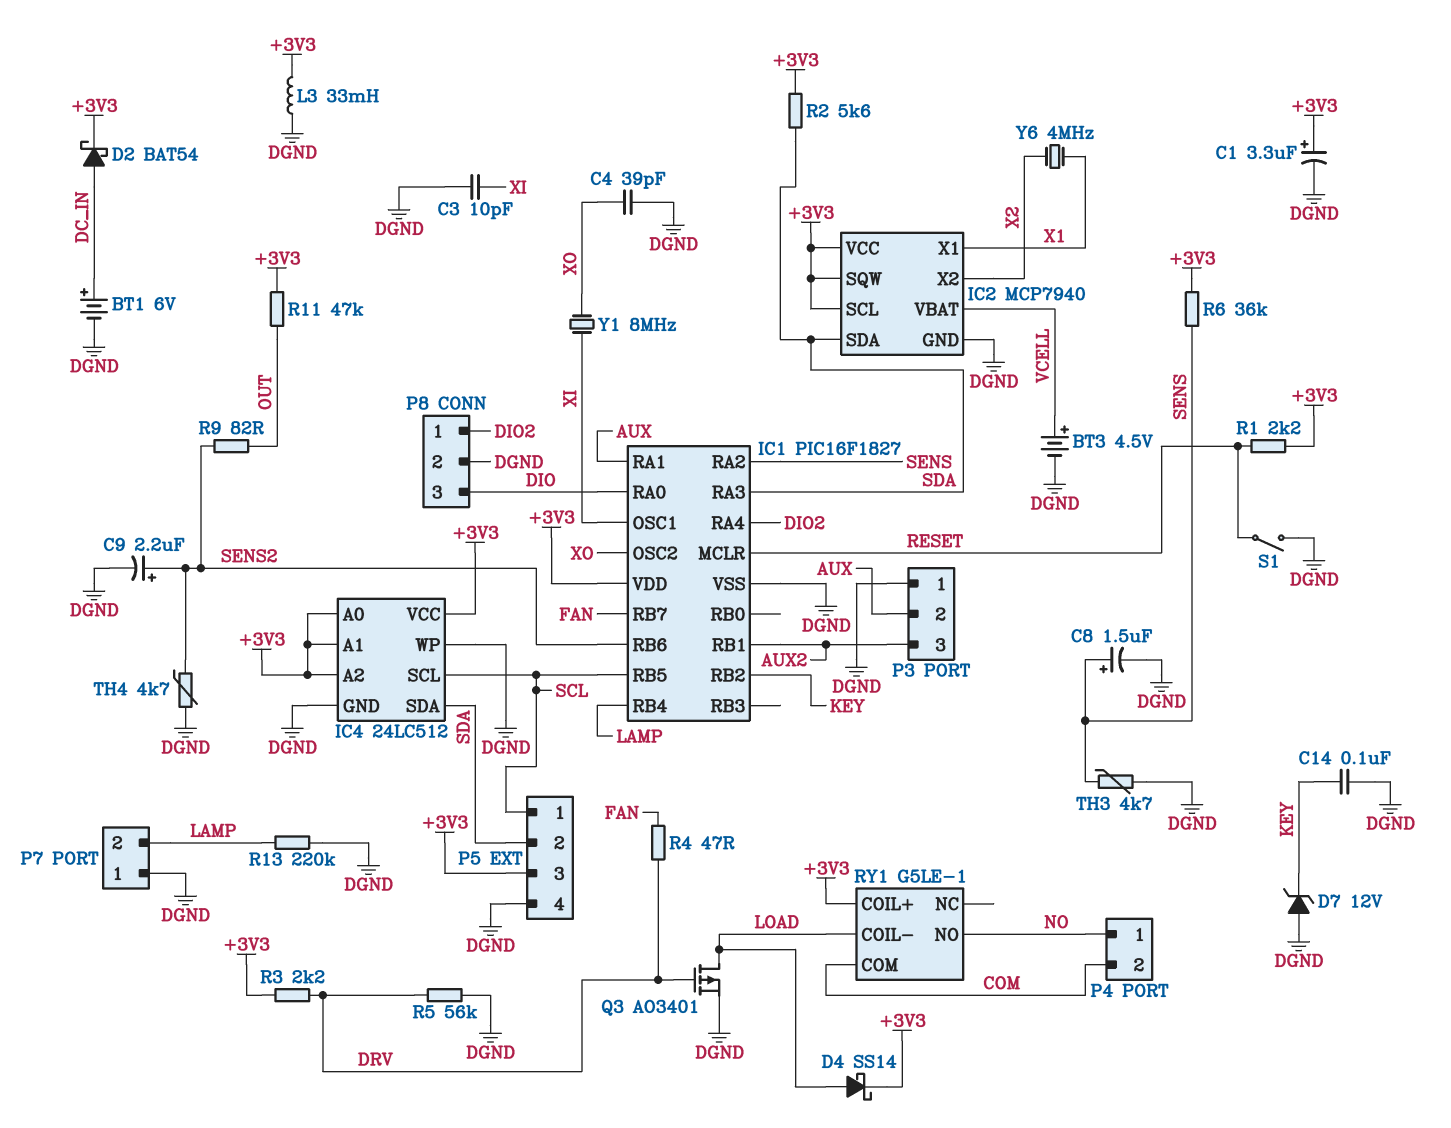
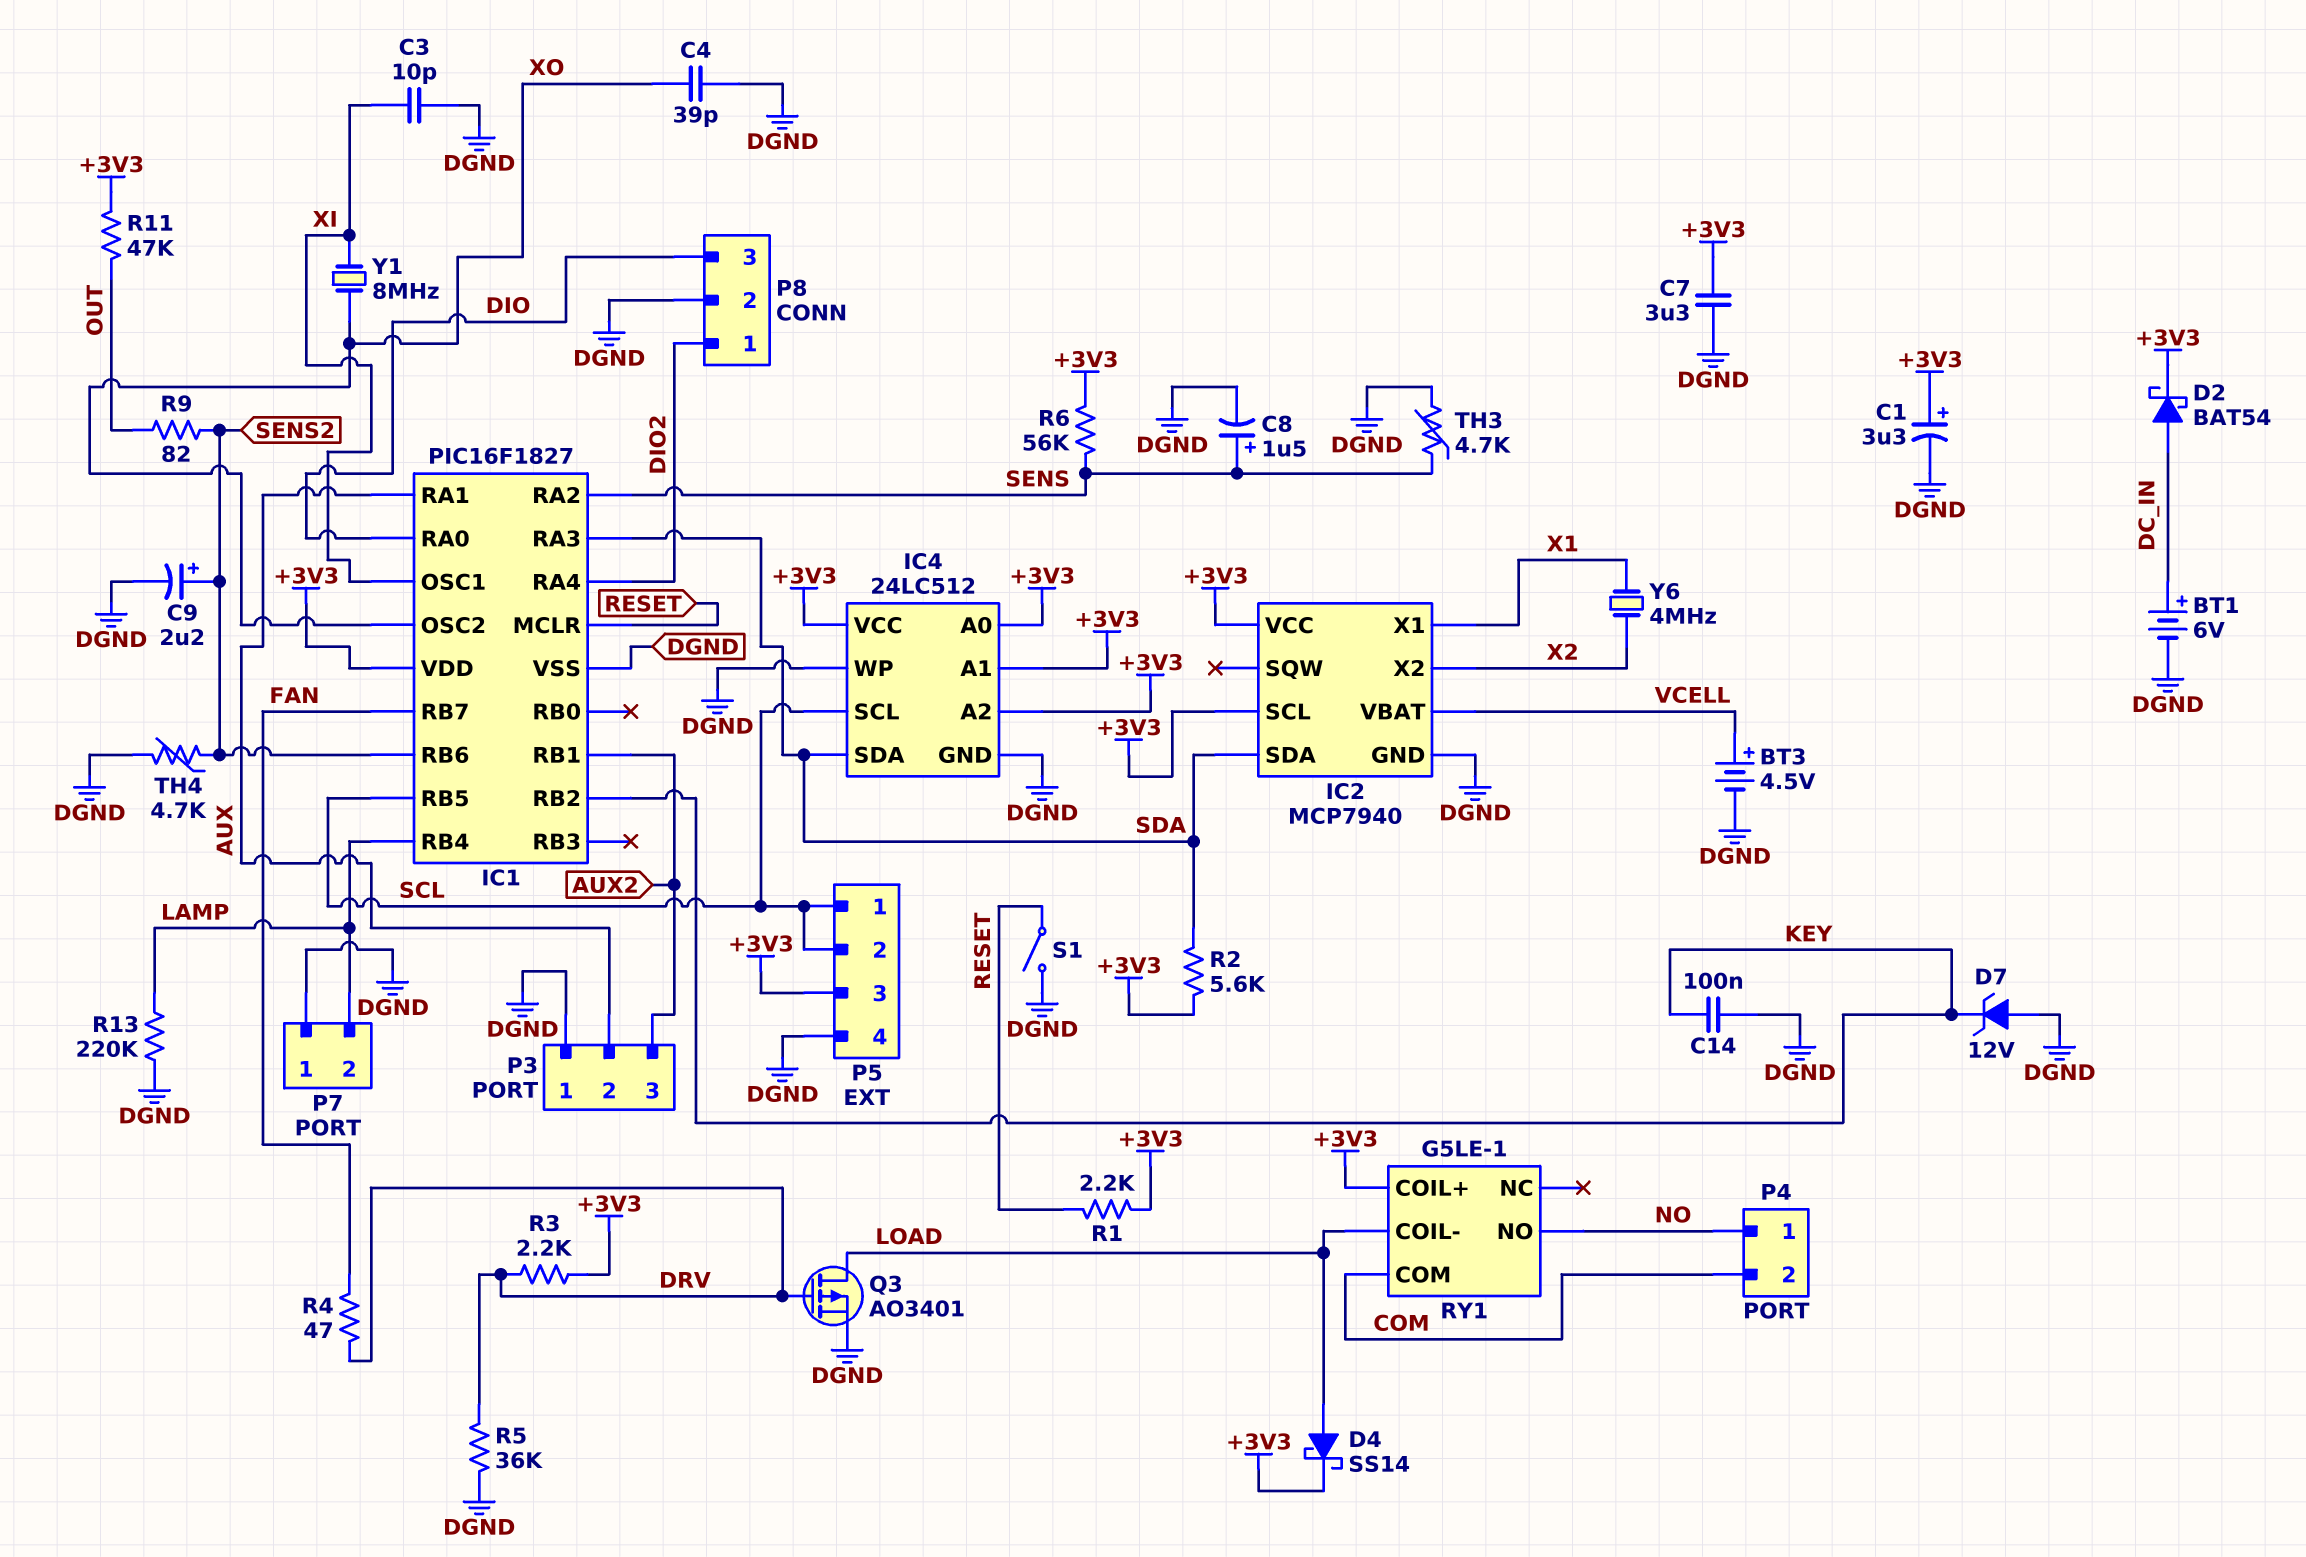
C7: none -> 3.3uF (+3V3, DGND)
IC2 pin SQW: +3V3 -> none
L3: 33mH (+3V3, DGND) -> none
P5 pin 2: SDA -> SCL
R5: 56k (DGND, DRV) -> 36k (DGND, DRV)
R6: 36k (+3V3, SENS) -> 56k (+3V3, SENS)

